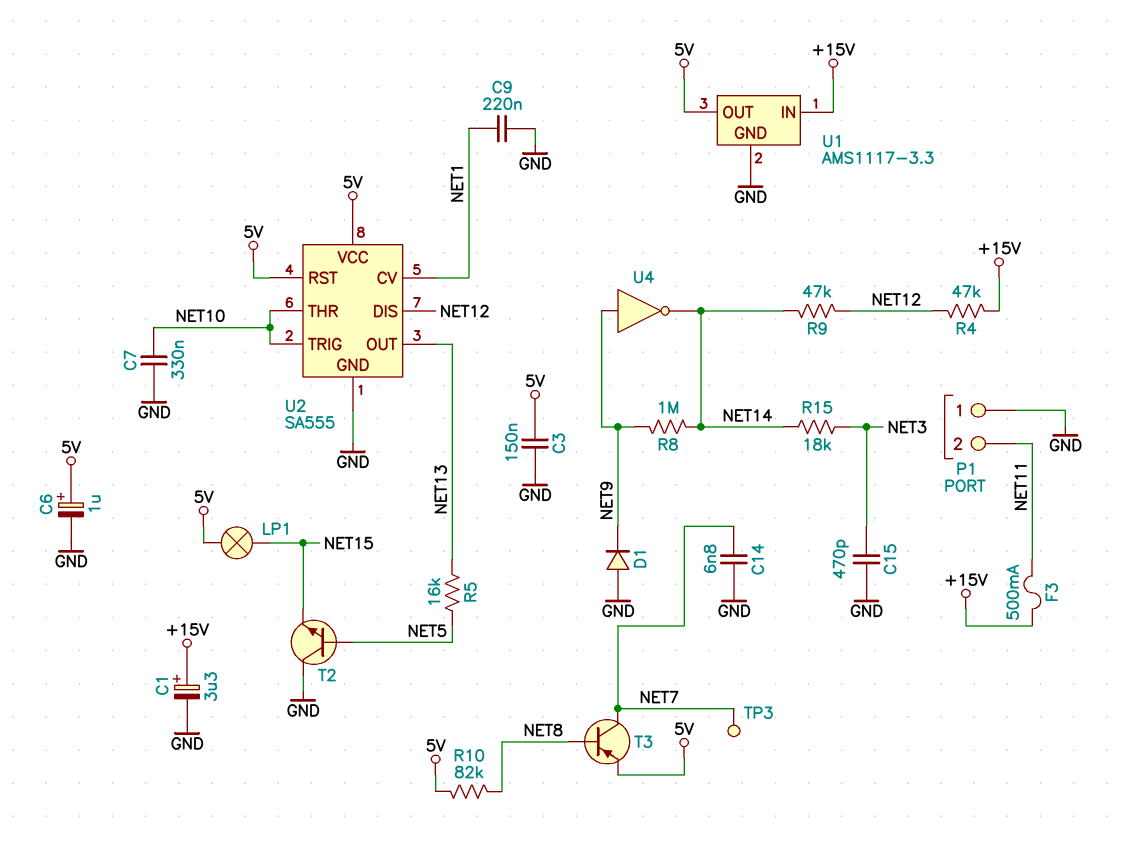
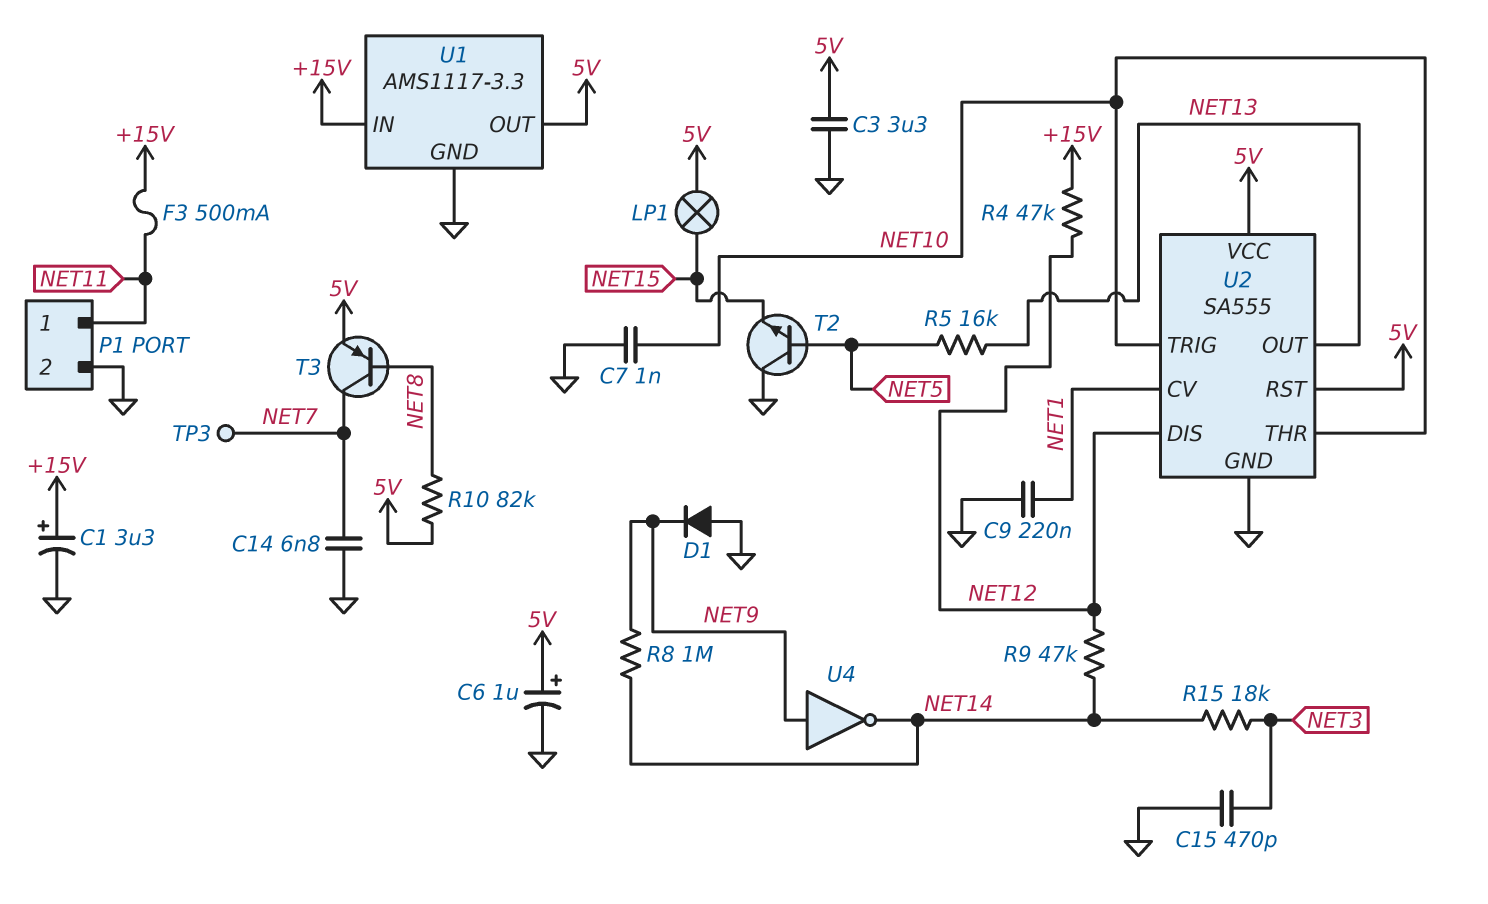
C3: 150nF (5V, GND) -> 3.3uF (5V, GND)
C7: 330nF (GND, NET10) -> 1nF (GND, NET10)
P1 pin 1: GND -> NET11
P1 pin 2: NET11 -> GND

